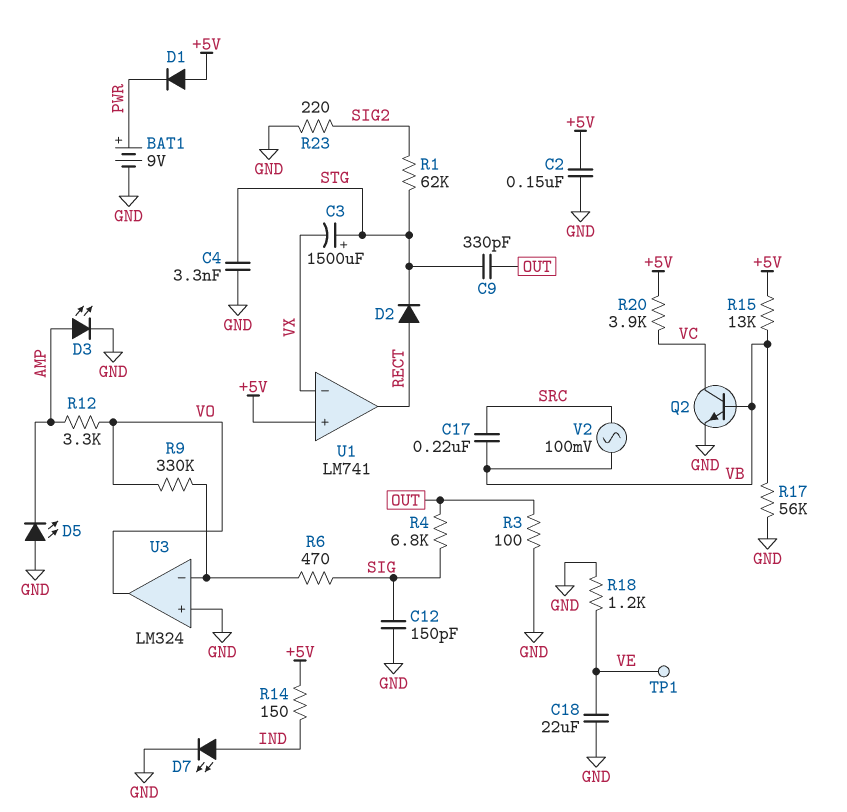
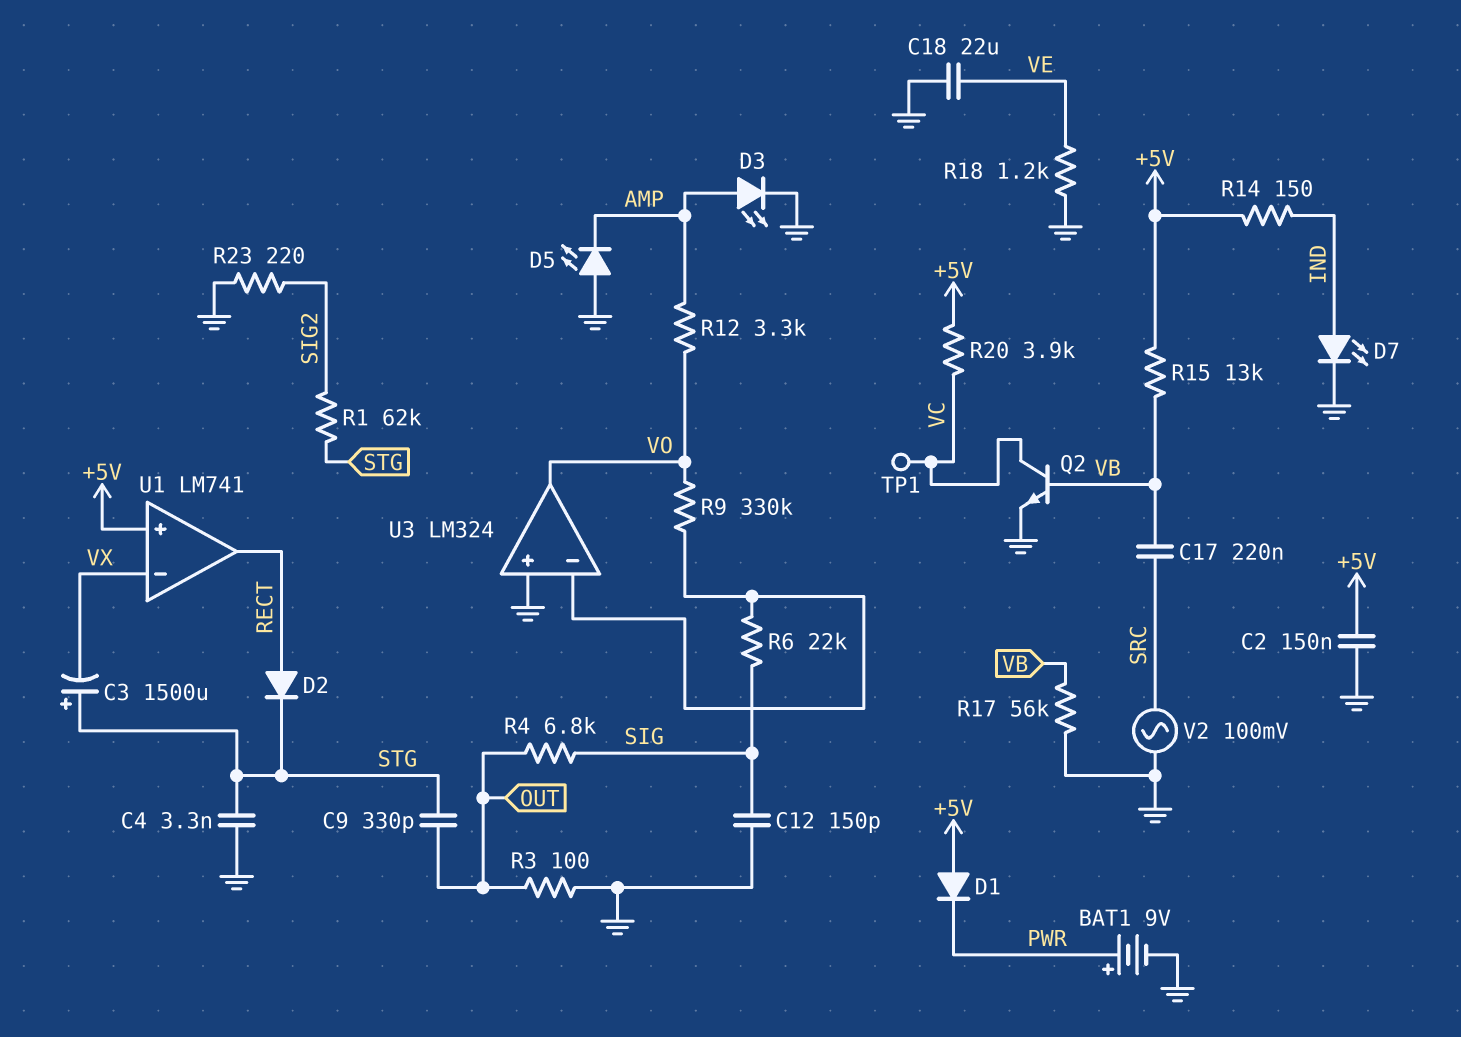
R6: 470 (SIG, U3/in-) -> 22k (SIG, U3/in-)
TP1: test point (VE) -> test point (VC)
V2: AC 100mV (SRC, VB) -> AC 100mV (GND, SRC)

